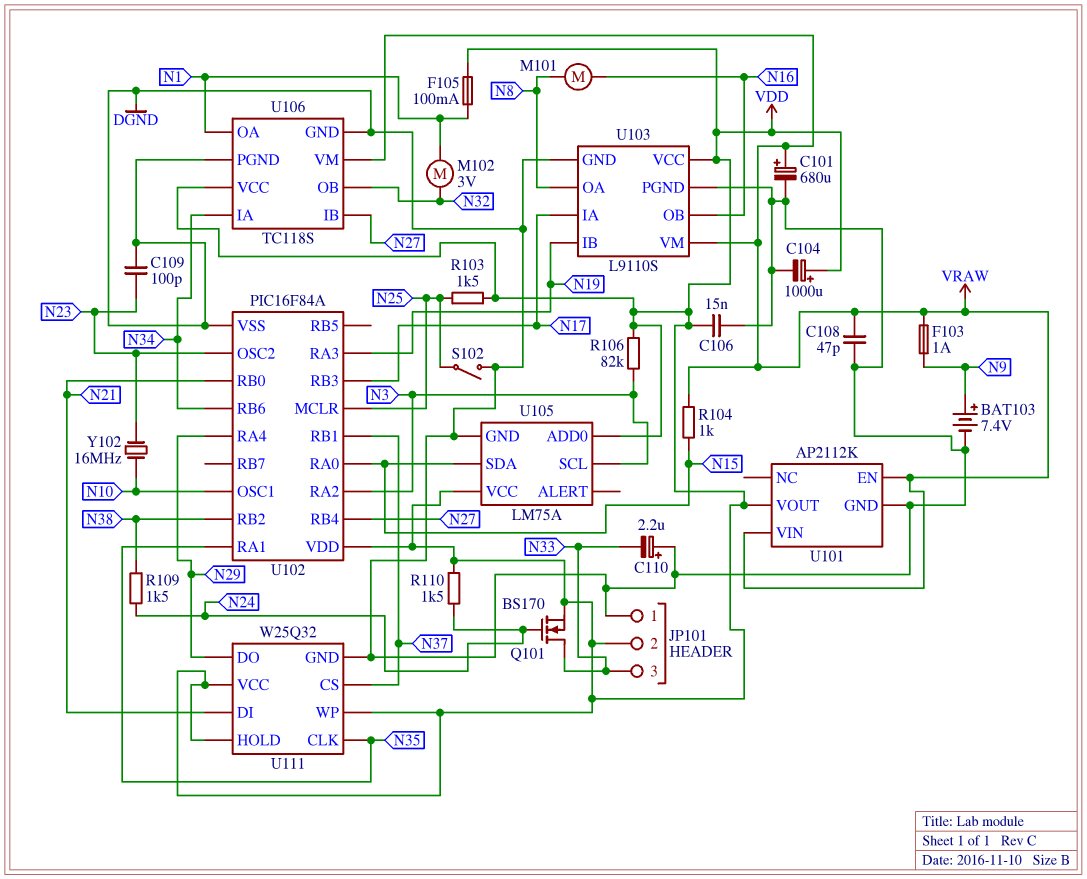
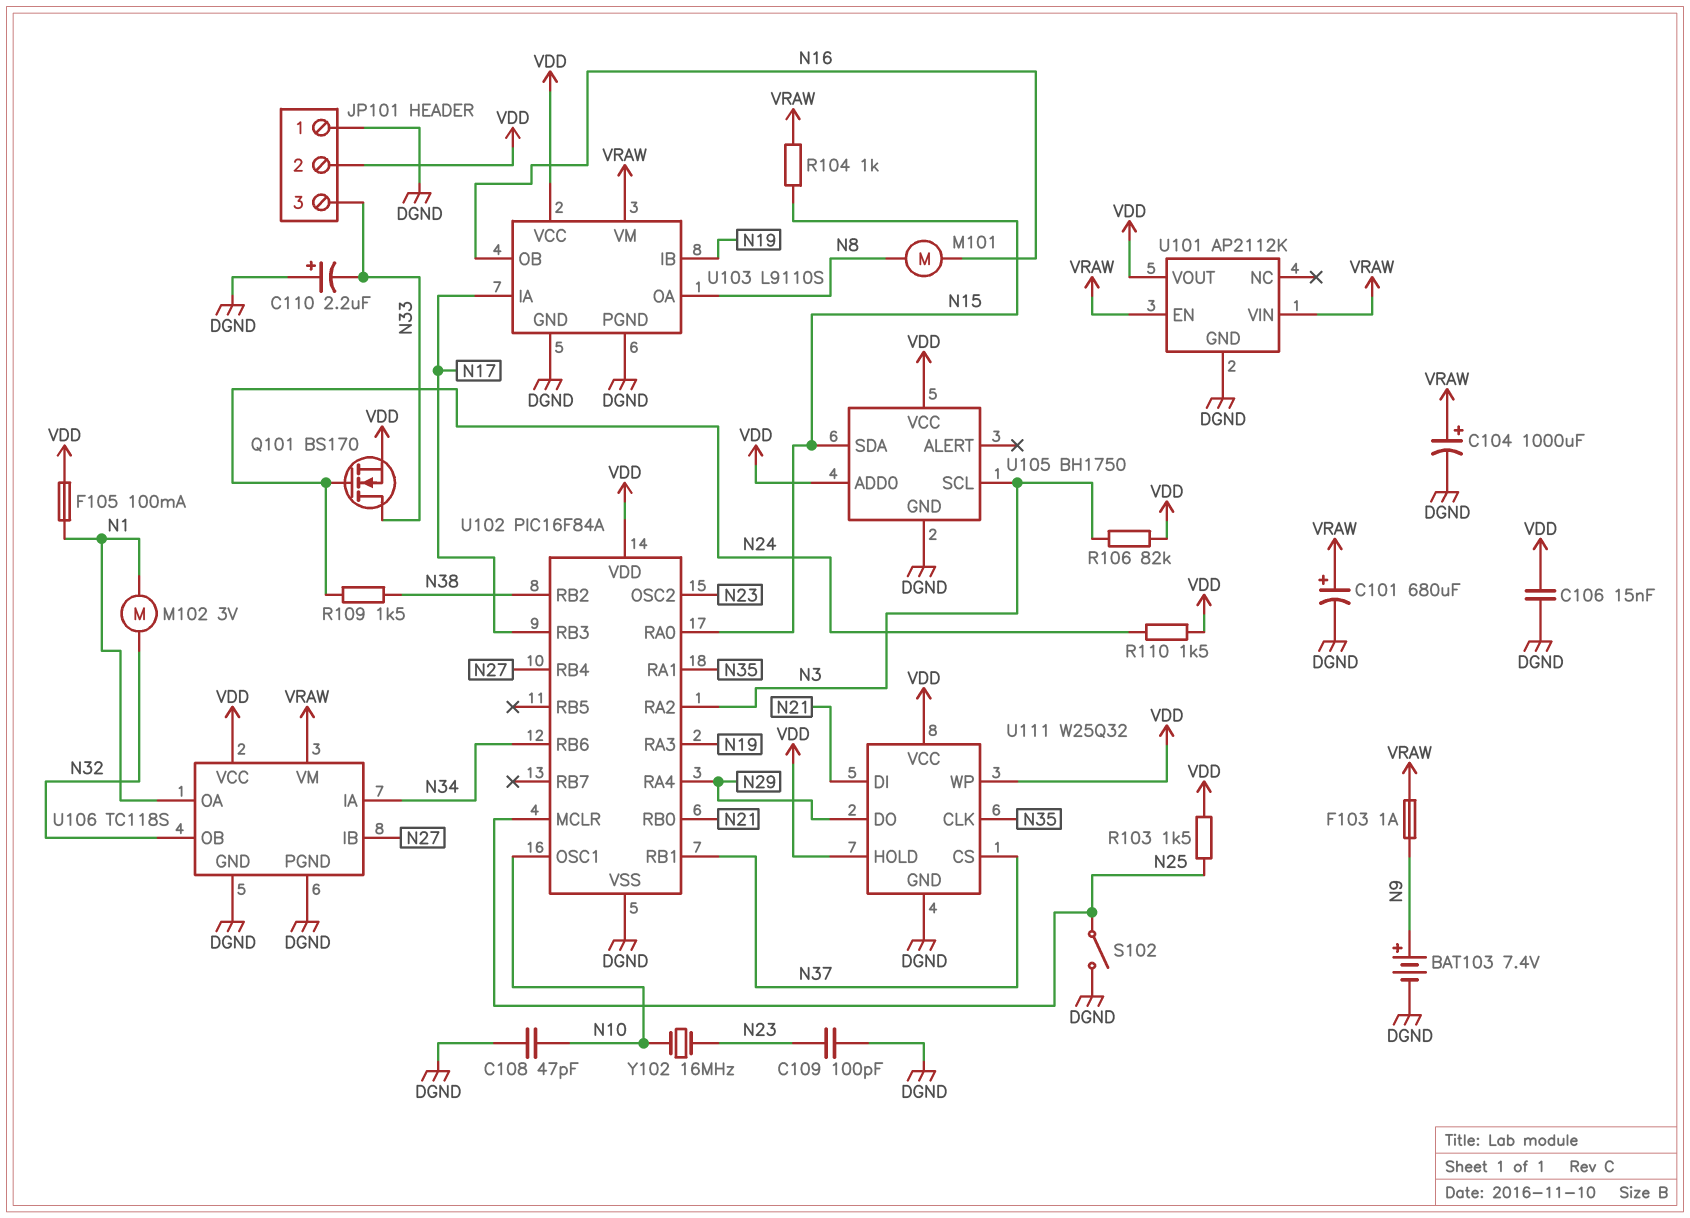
C104: 1000uF (plus VDD, minus DGND) -> 1000uF (plus VRAW, minus DGND)
C108: 47pF (DGND, VRAW) -> 47pF (DGND, N10)
U105: LM75A -> BH1750

